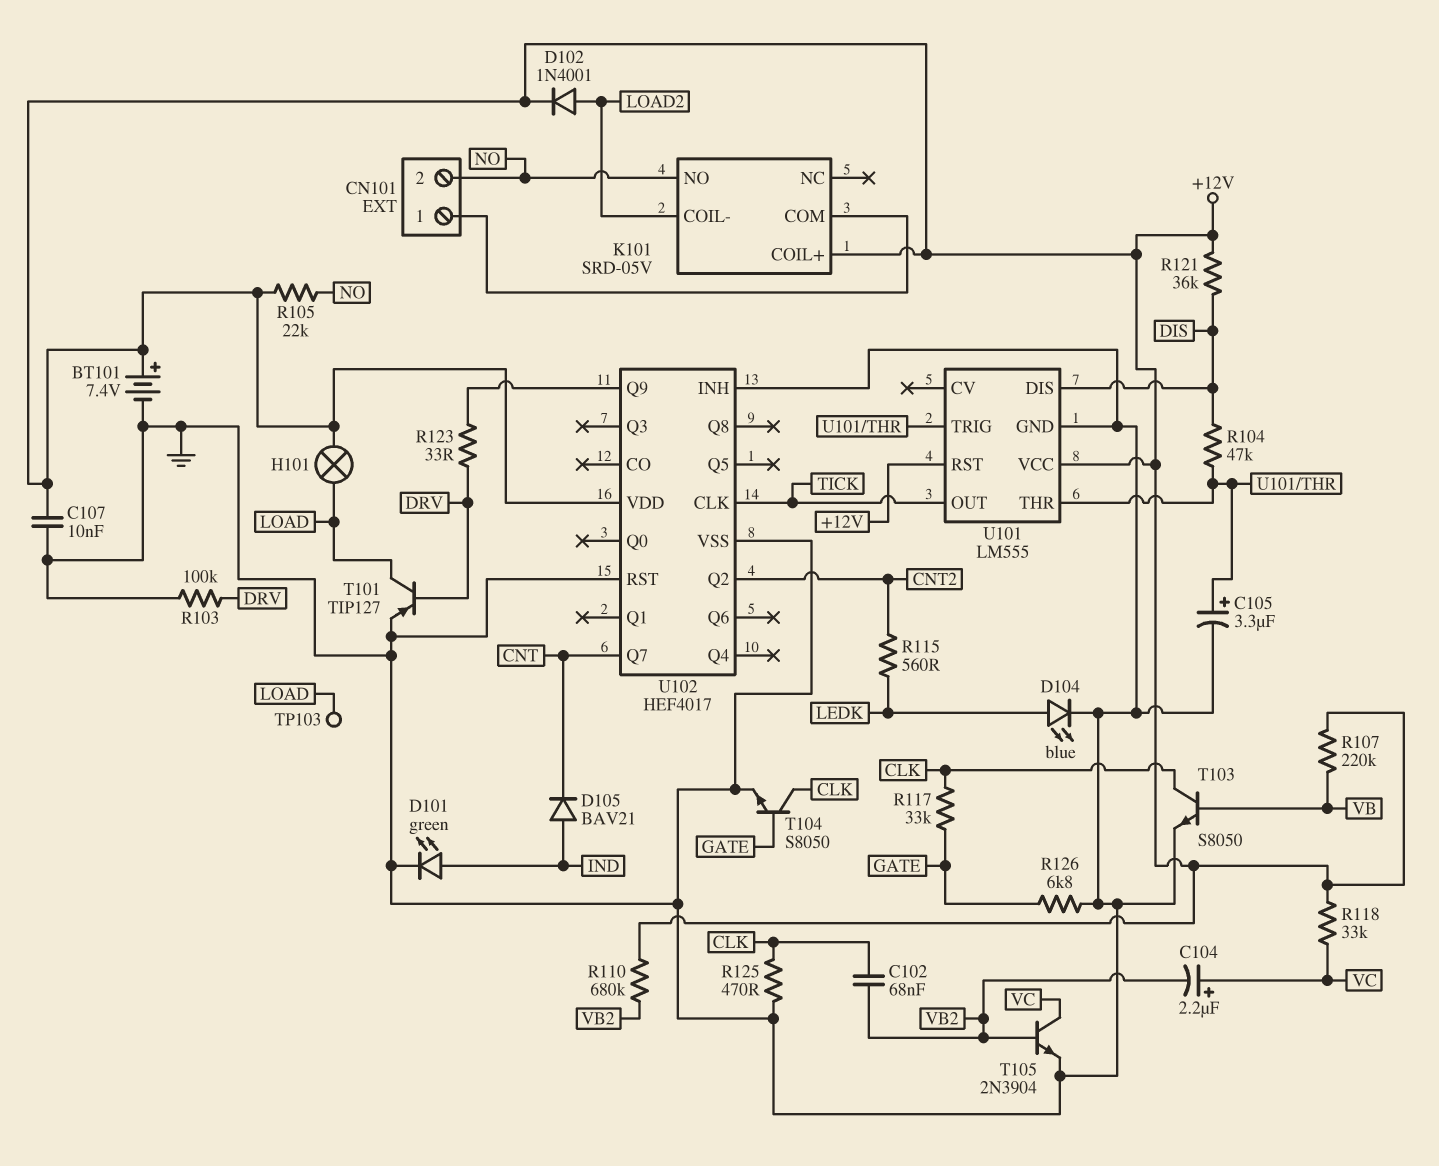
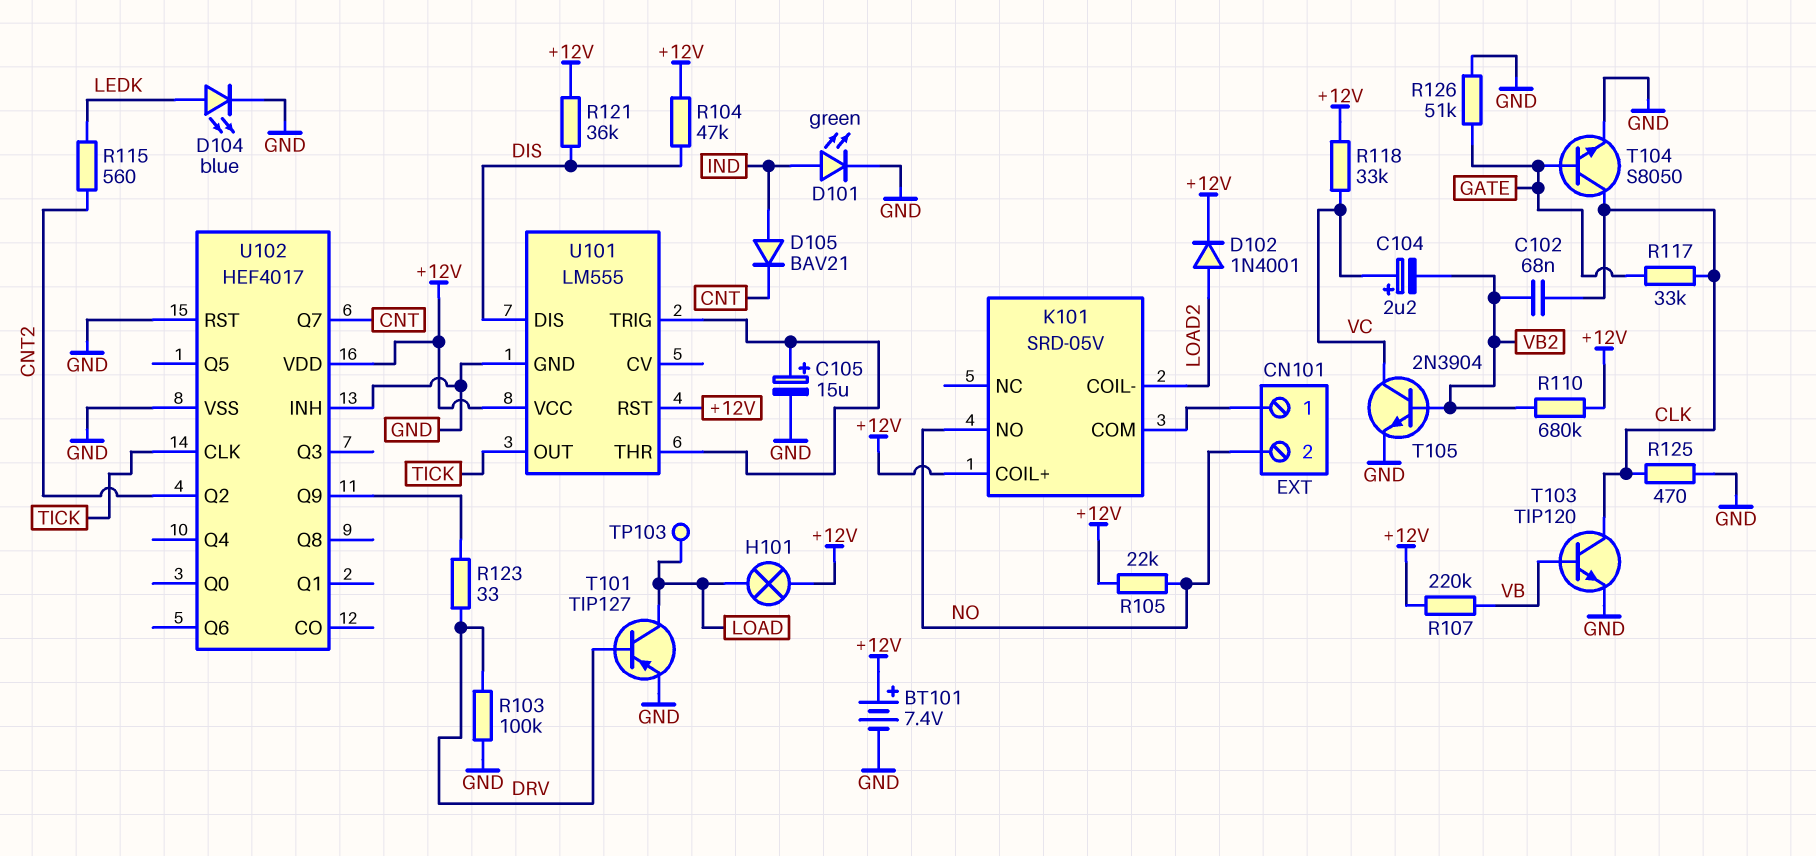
C105: 3.3uF (plus U101/THR, minus GND) -> 15uF (plus U101/THR, minus GND)
C107: 10nF (+12V, GND) -> none
R104: 47k (DIS, U101/THR) -> 47k (+12V, DIS)
R126: 6.8k (GATE, GND) -> 51k (GATE, GND)
T103: NPN S8050 (B VB, C CLK, E GND) -> NPN TIP120 (B VB, C CLK, E GND)

